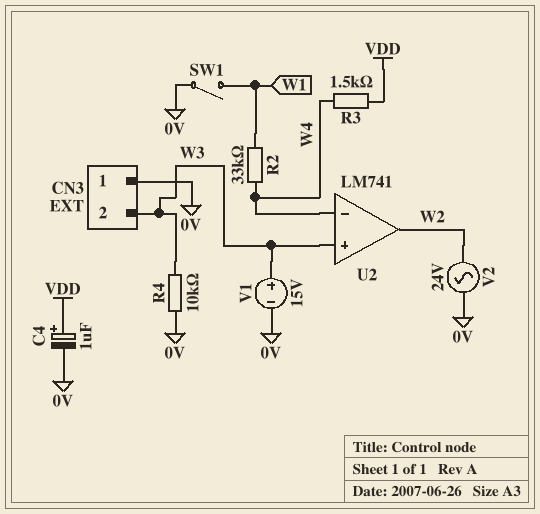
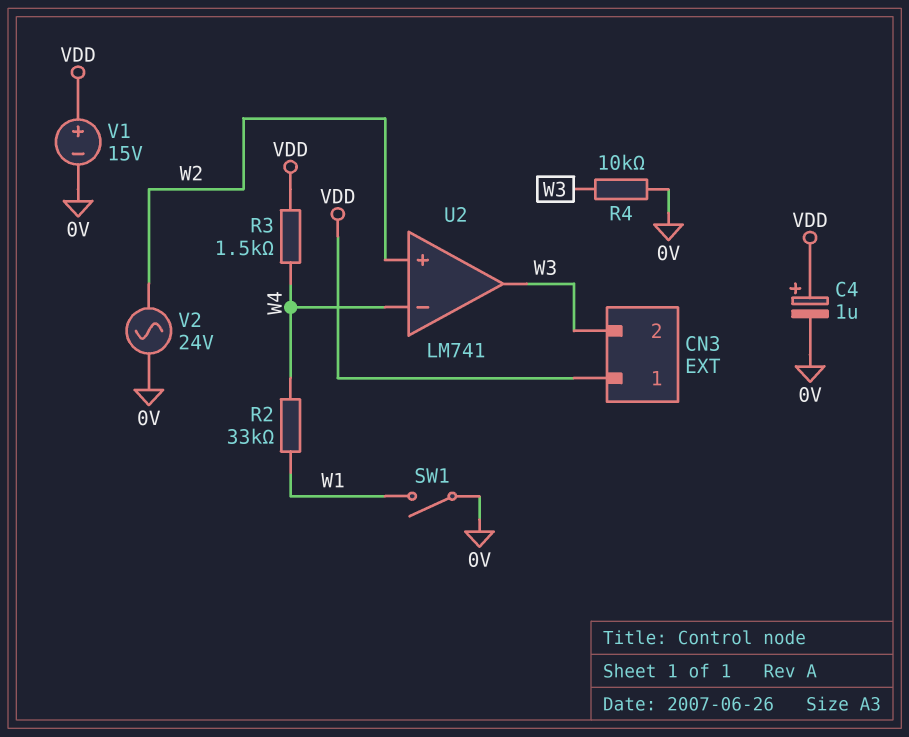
CN3 pin 1: 0V -> VDD
U2 pin in+: W3 -> W2
U2 pin out: W2 -> W3
V1: 15V (plus W3, minus 0V) -> 15V (plus VDD, minus 0V)

